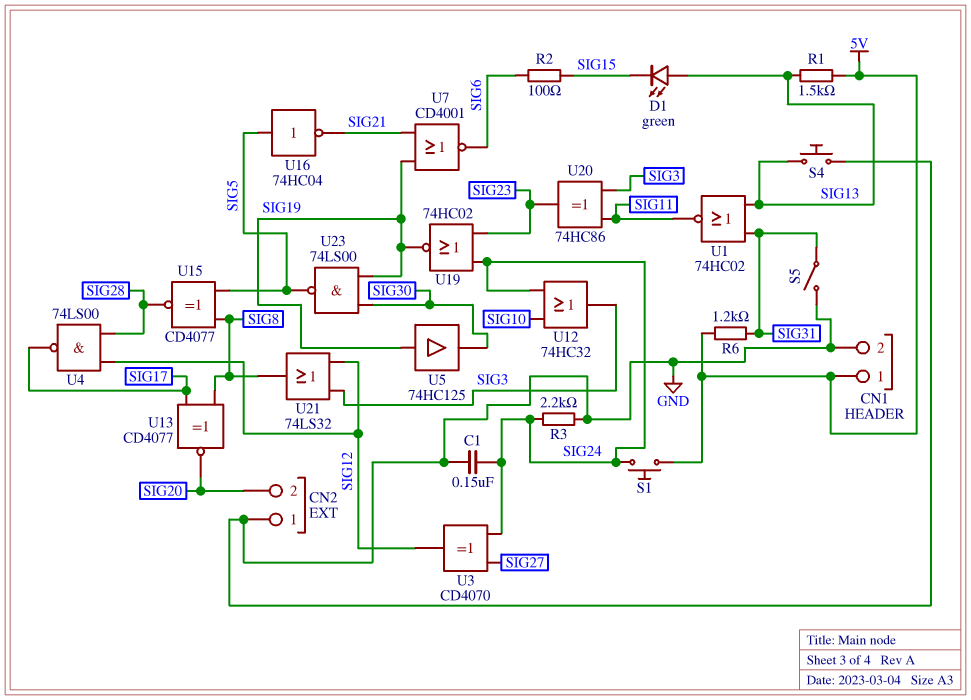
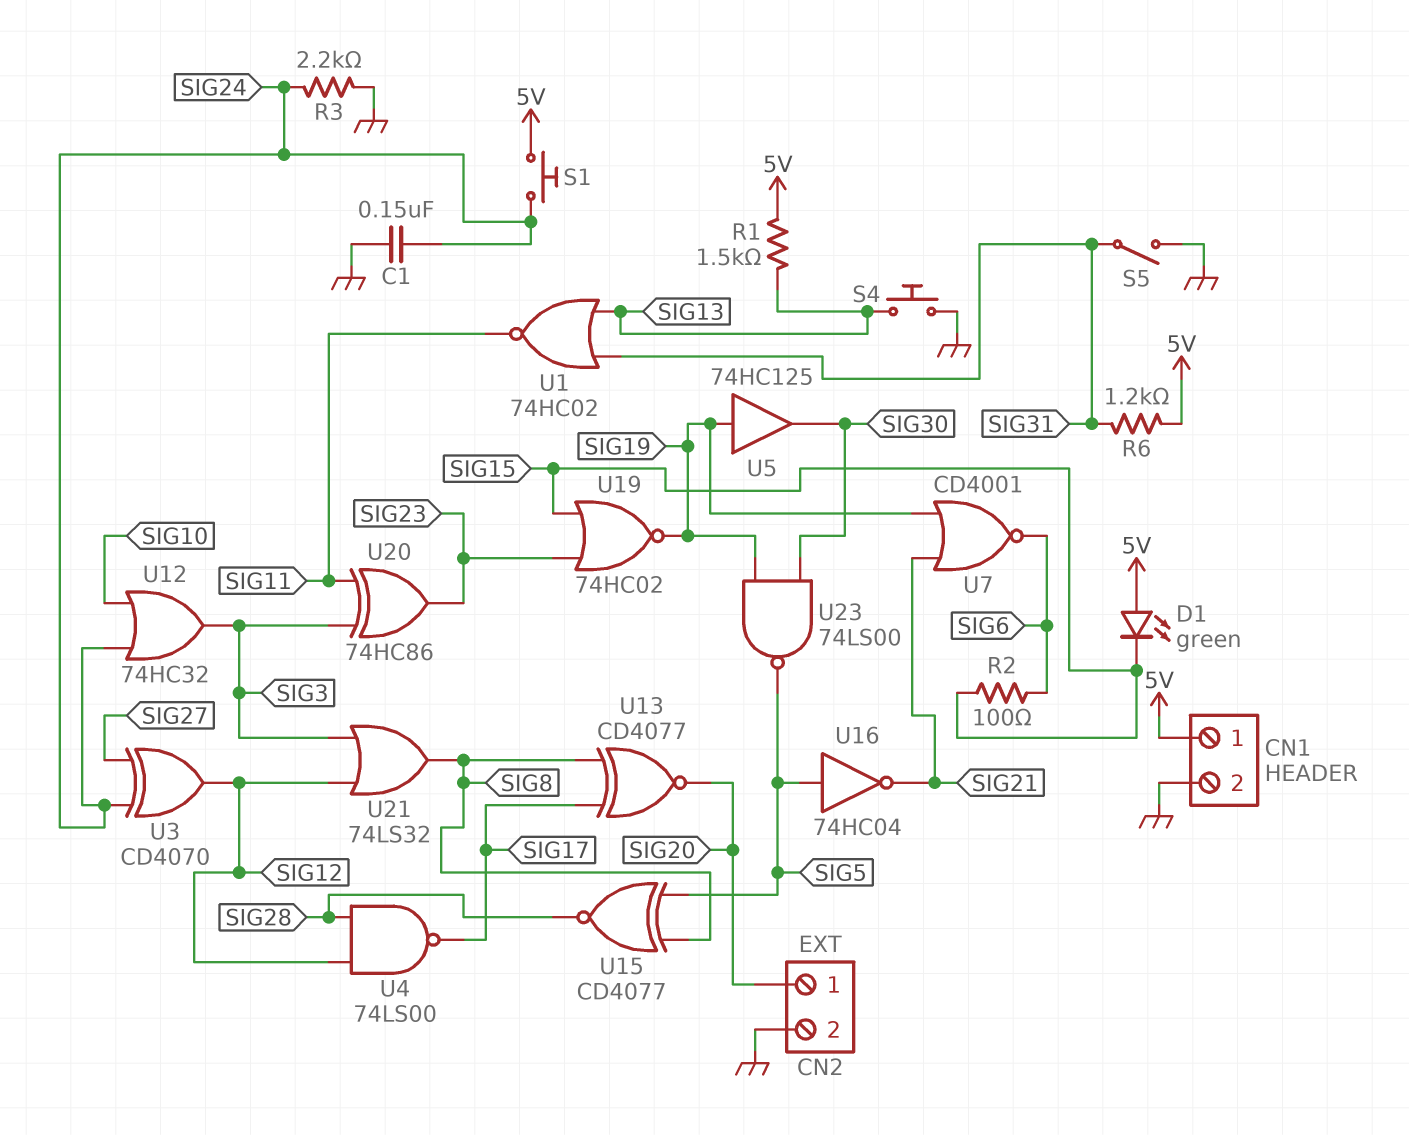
CN2 pin 1: GND -> SIG20
CN2 pin 2: SIG20 -> GND
D1: LED green (A SIG13, K SIG15) -> LED green (A 5V, K SIG15)
U19: NOR 74HC02 (in SIG23, in SIG24, out SIG19) -> NOR 74HC02 (in SIG15, in SIG23, out SIG19)

